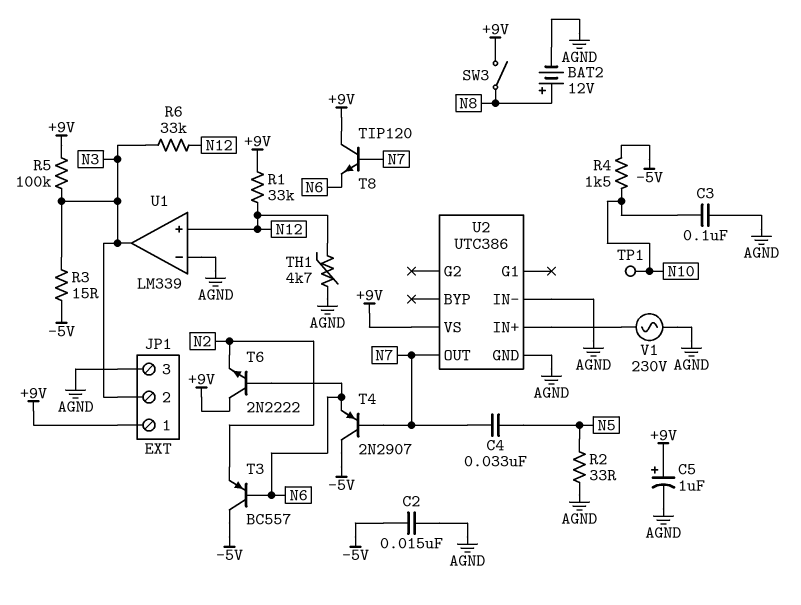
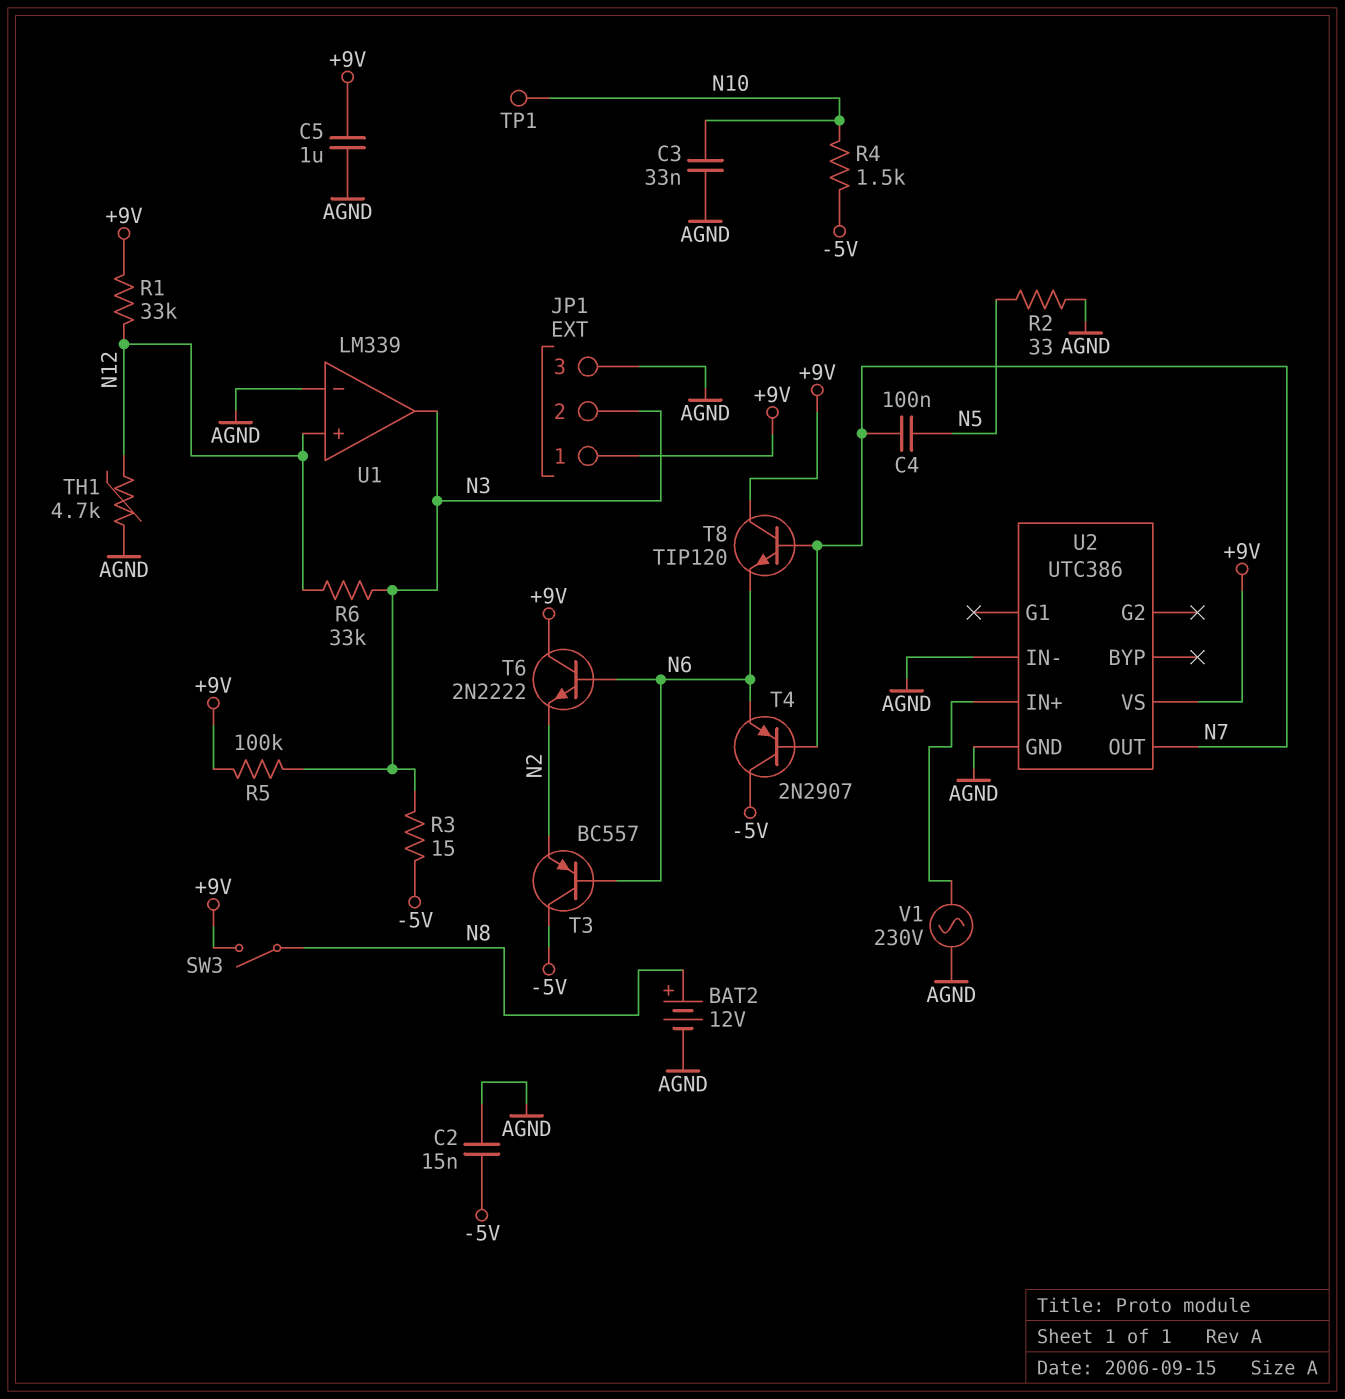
C3: 100nF (AGND, N10) -> 33nF (AGND, N10)
C4: 33nF (N5, N7) -> 100nF (N5, N7)
C5: 1uF (plus +9V, minus AGND) -> 1uF (+9V, AGND)

